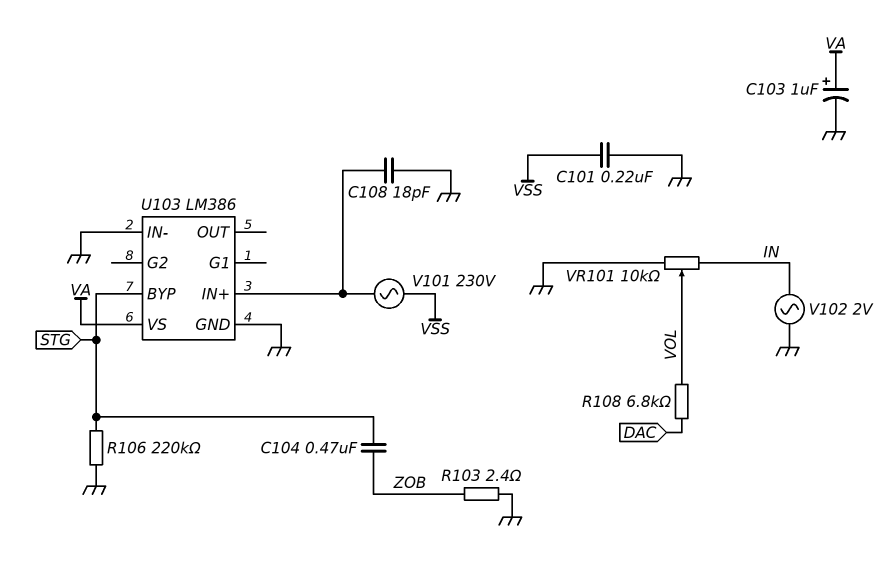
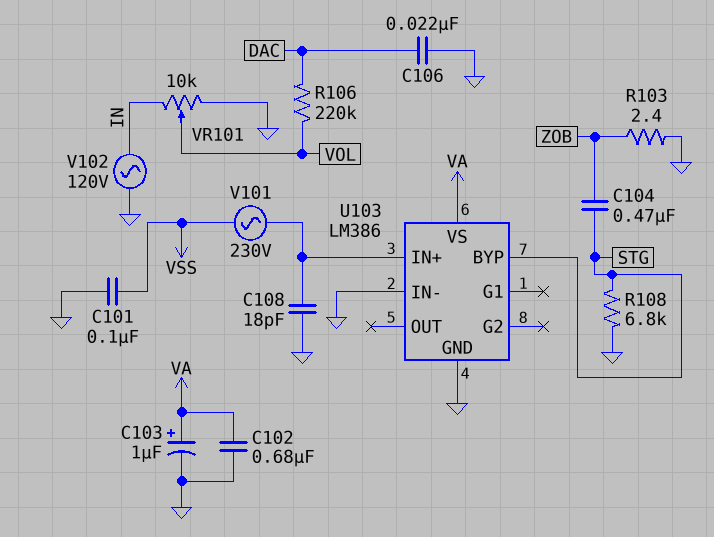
C101: 220nF (GND, VSS) -> 100nF (GND, VSS)
C102: none -> 680nF (GND, VA)
C106: none -> 22nF (DAC, GND)
R106: 220k (GND, STG) -> 220k (DAC, VOL)
R108: 6.8k (DAC, VOL) -> 6.8k (GND, STG)
V102: AC 2V (GND, IN) -> AC 120V (GND, IN)

